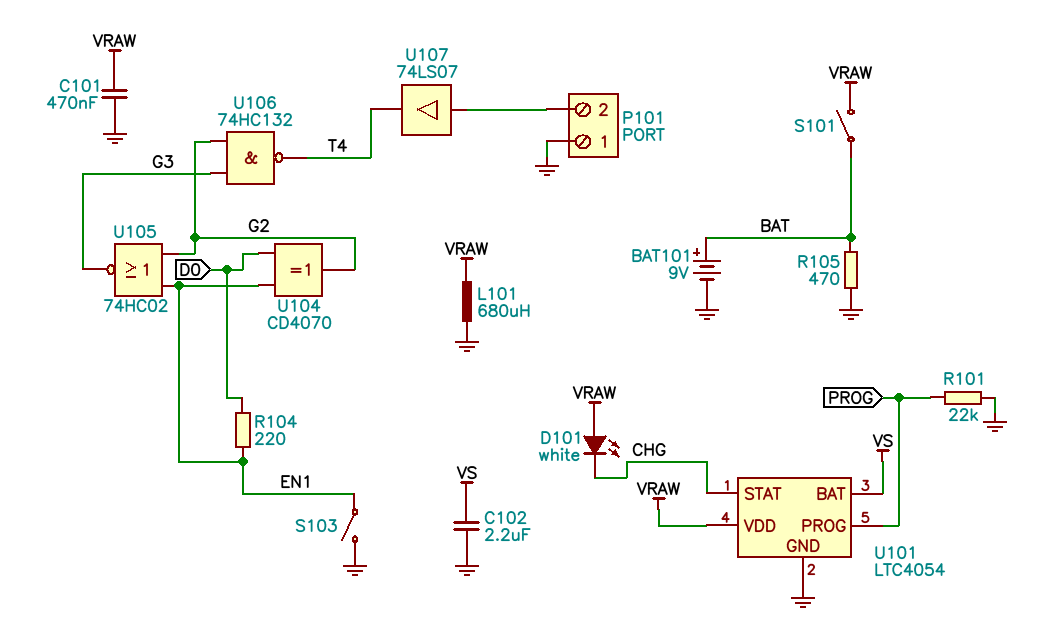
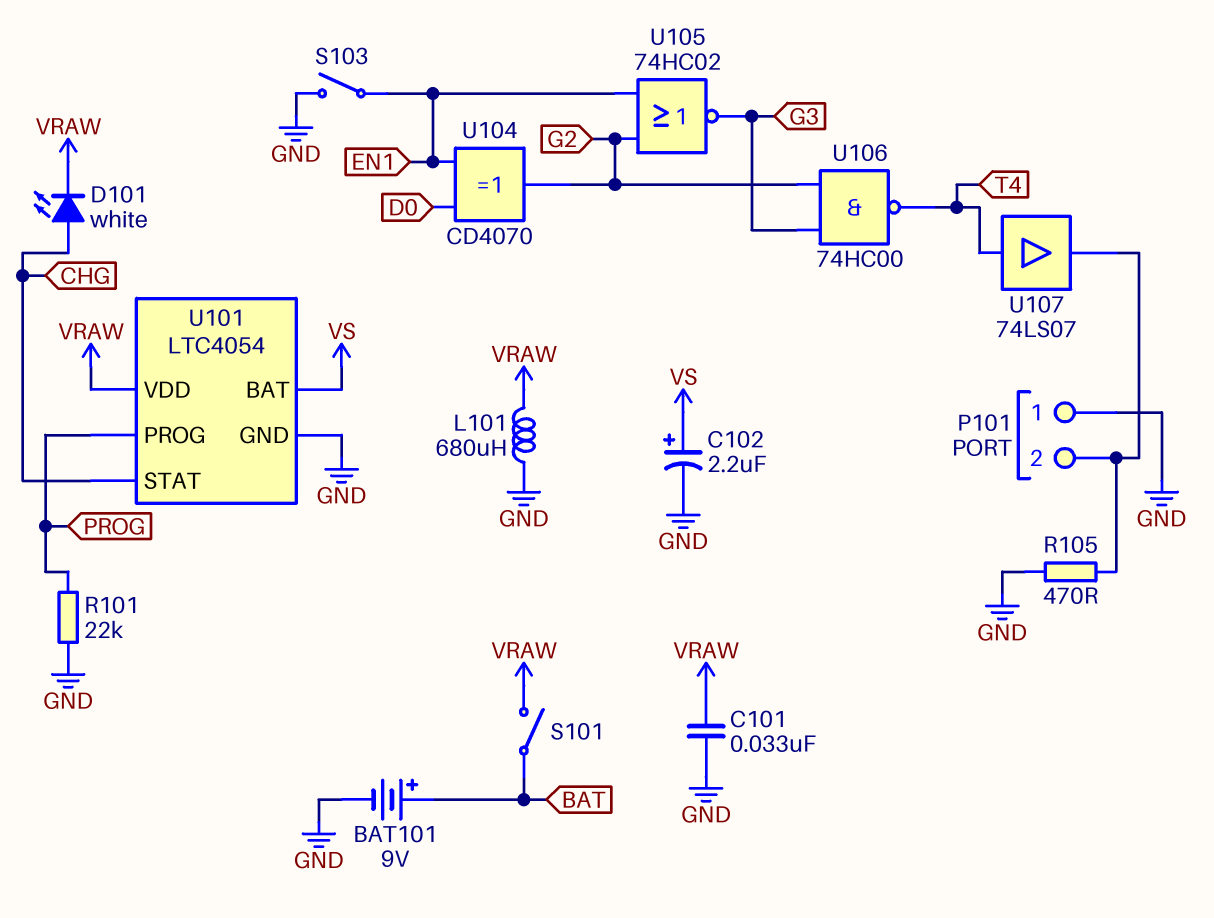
C101: 470nF (GND, VRAW) -> 33nF (GND, VRAW)
C102: 2.2uF (GND, VS) -> 2.2uF (plus VS, minus GND)
D101: LED white (A VRAW, K CHG) -> LED white (A CHG, K VRAW)
R104: 220 (D0, EN1) -> none
R105: 470 (BAT, GND) -> 470 (GND, P101/2)
U106: NAND 74HC132 (in G2, in G3, out T4) -> NAND 74HC00 (in G2, in G3, out T4)
U107: buffer 74LS07 (in P101/2, out T4) -> buffer 74LS07 (in T4, out P101/2)

